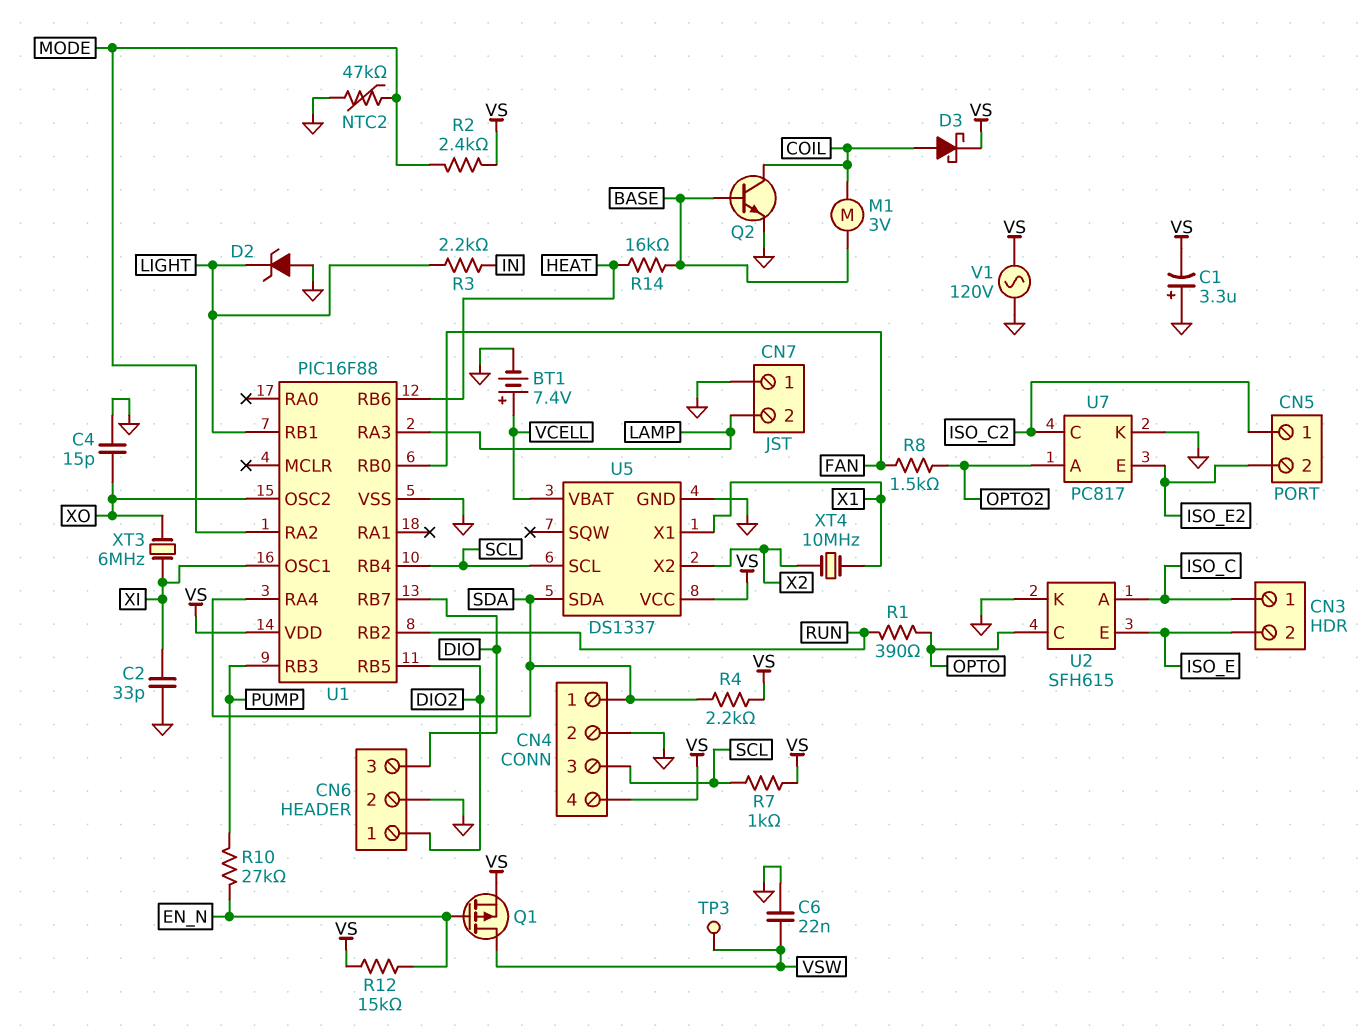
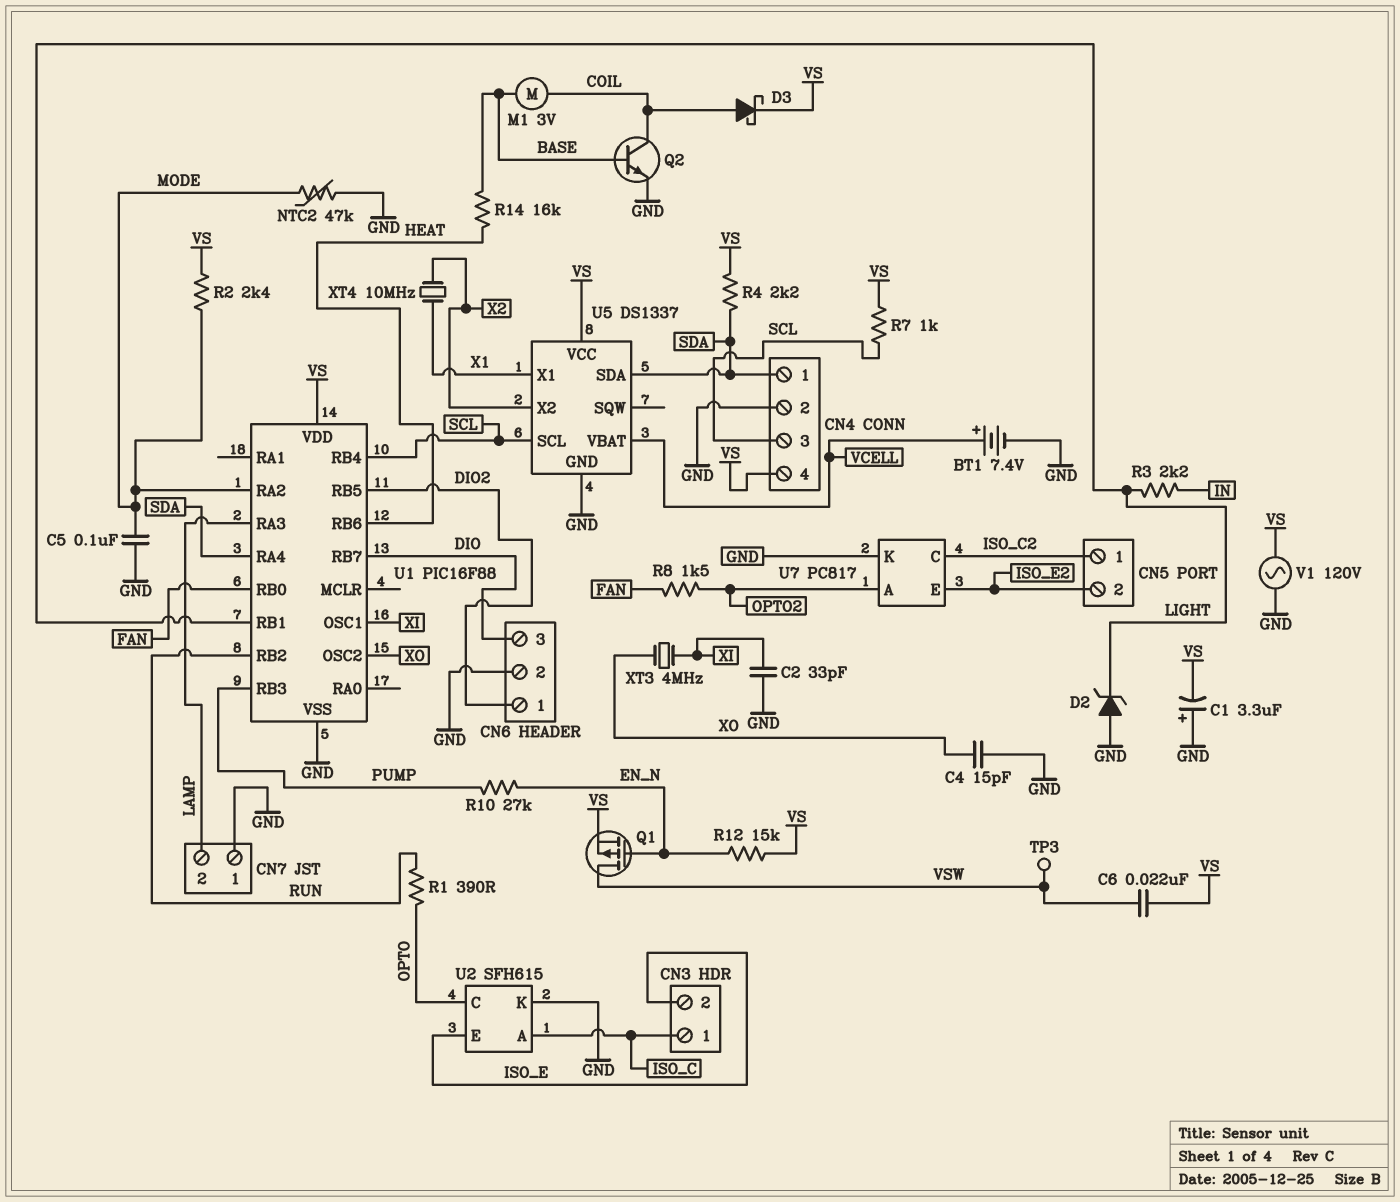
C5: none -> 100nF (GND, MODE)
C6: 22nF (GND, VSW) -> 22nF (VS, VSW)
XT3: 6MHz (XI, XO) -> 4MHz (XI, XO)

